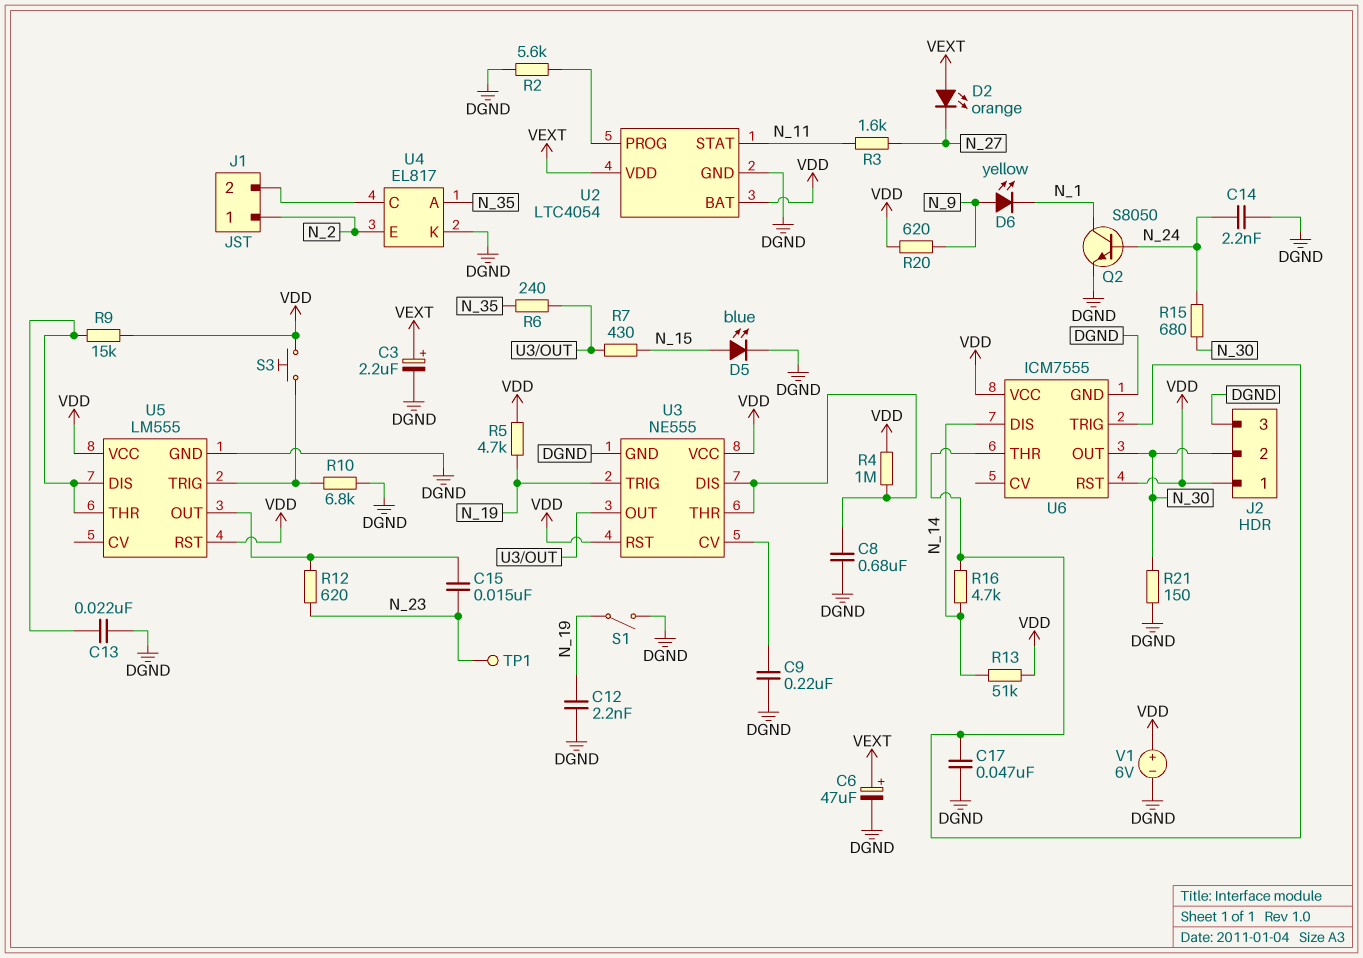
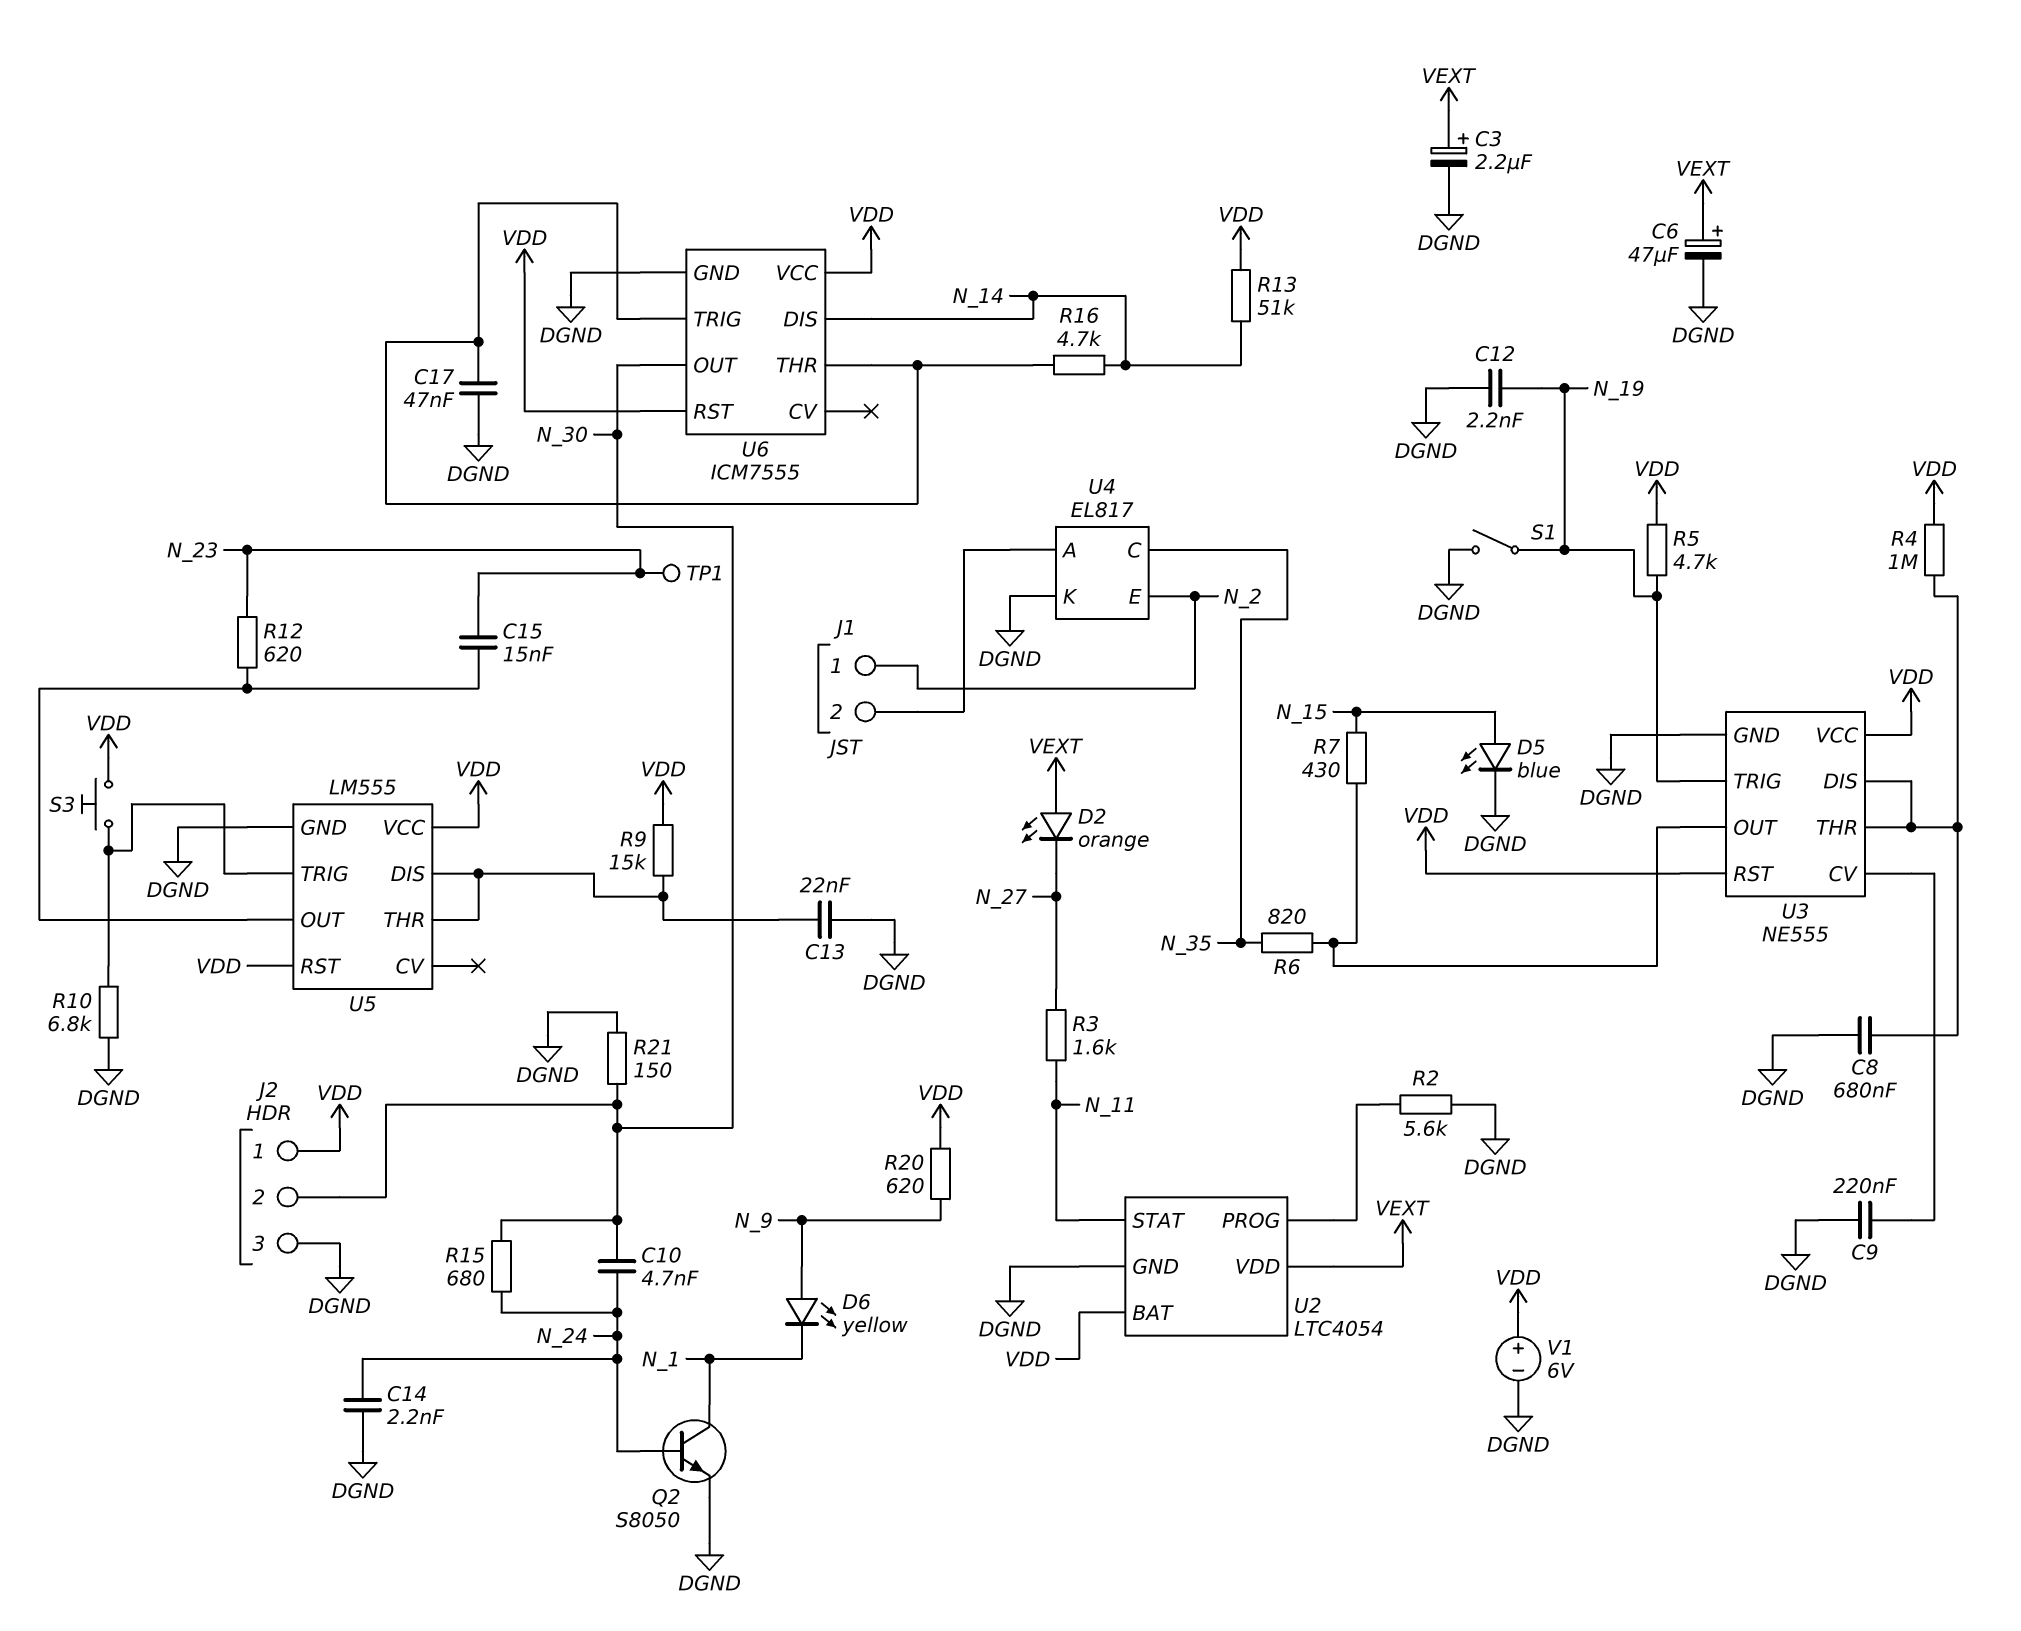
C10: none -> 4.7nF (N_24, N_30)
R6: 240 (N_35, U3/OUT) -> 820 (N_35, U3/OUT)
U4 pin A: N_35 -> J1/2
U4 pin C: J1/2 -> N_35

